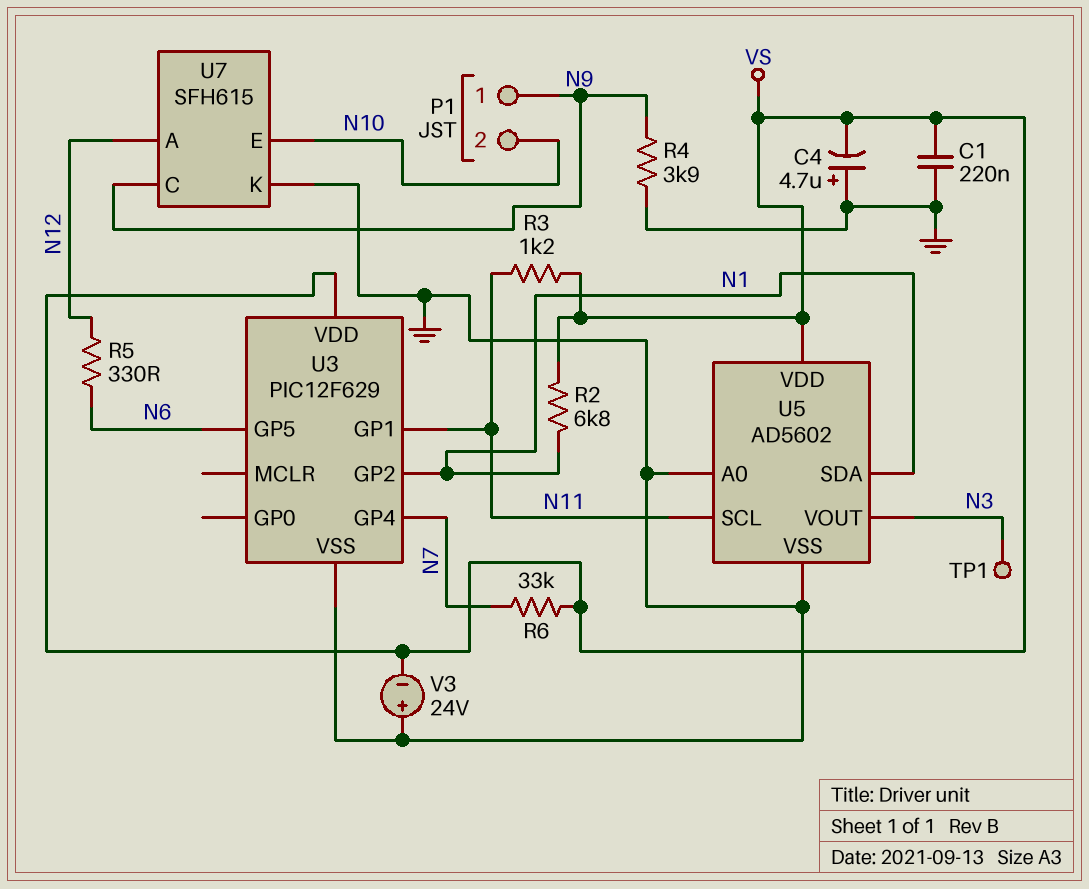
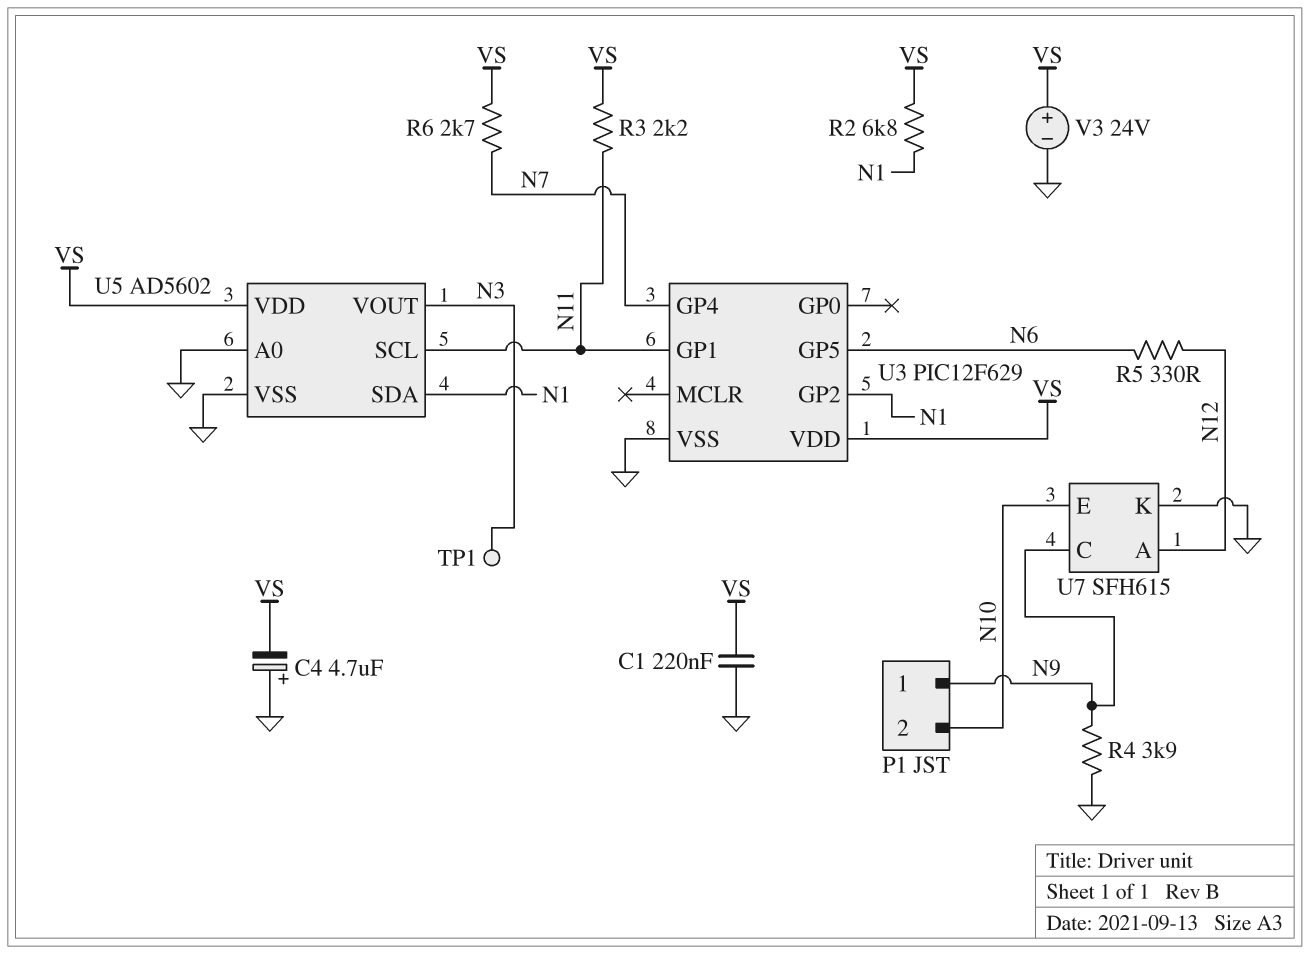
R3: 1.2k (N11, VS) -> 2.2k (N11, VS)
R6: 33k (N7, VS) -> 2.7k (N7, VS)
V3: 24V (plus GND, minus VS) -> 24V (plus VS, minus GND)

